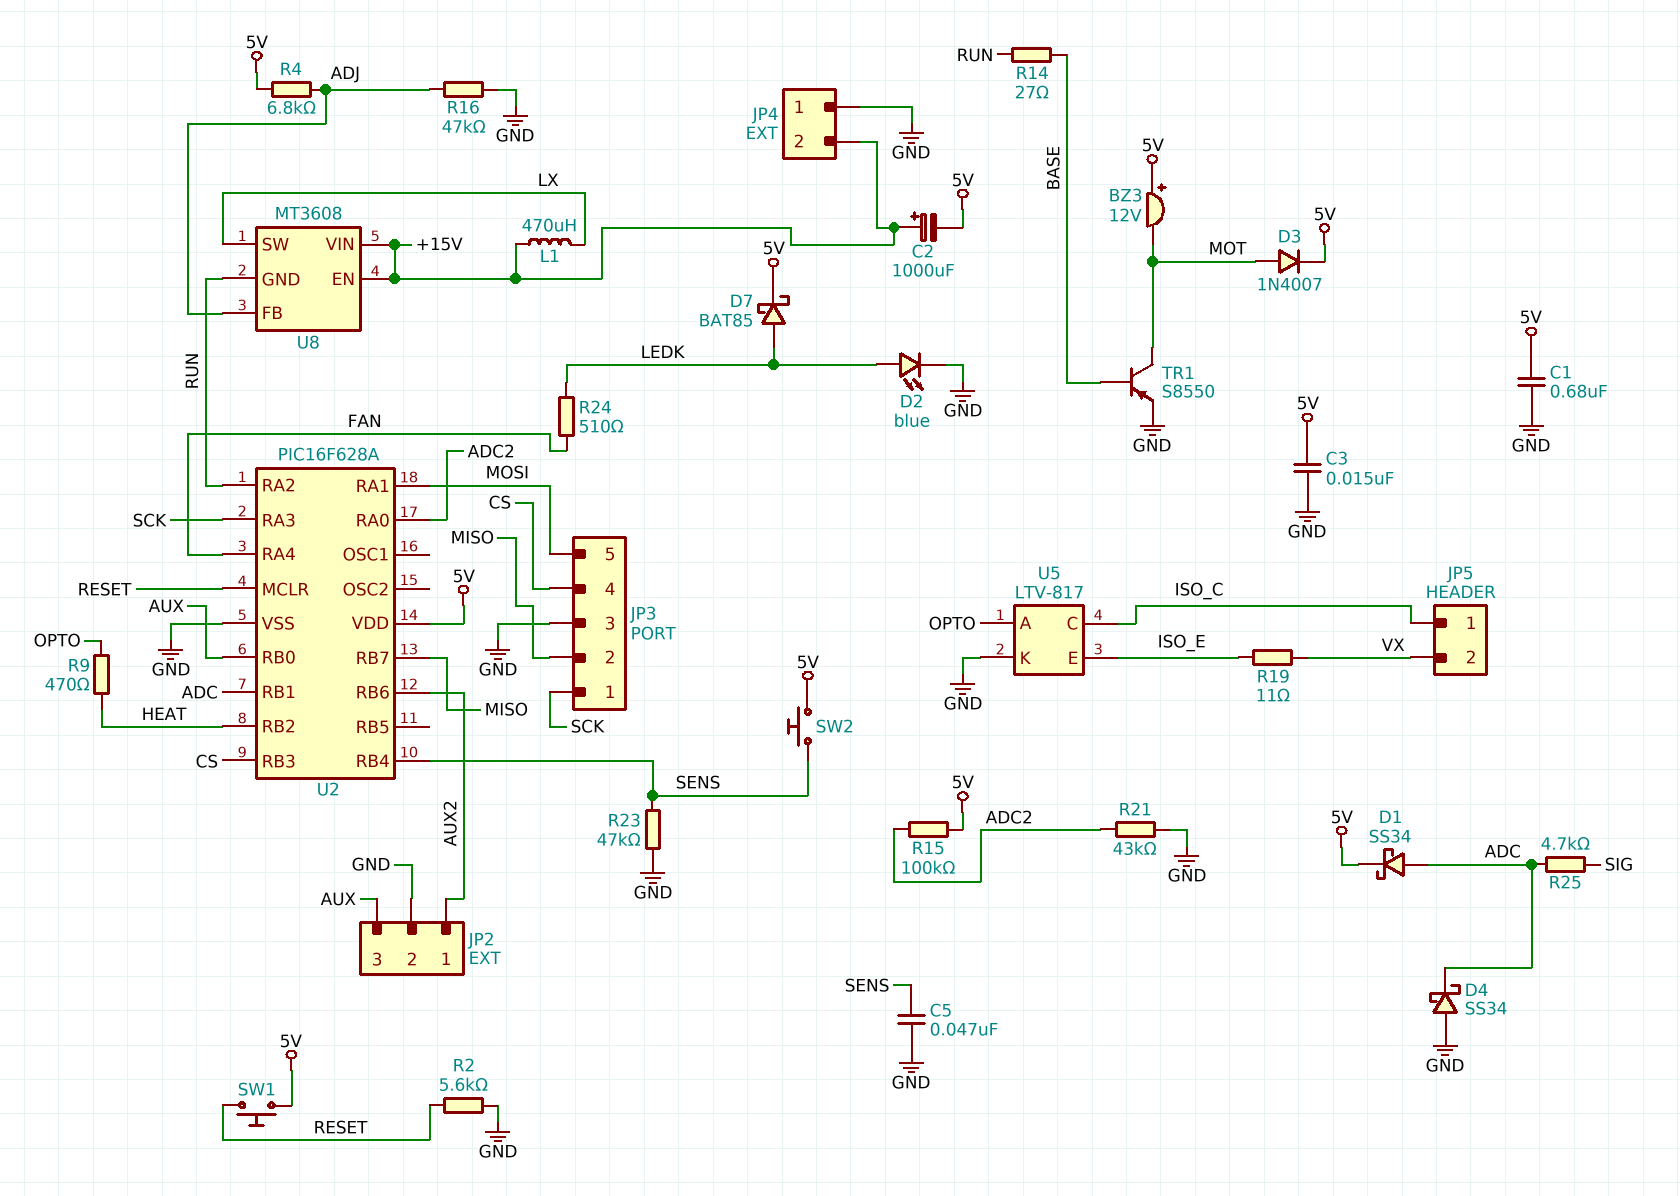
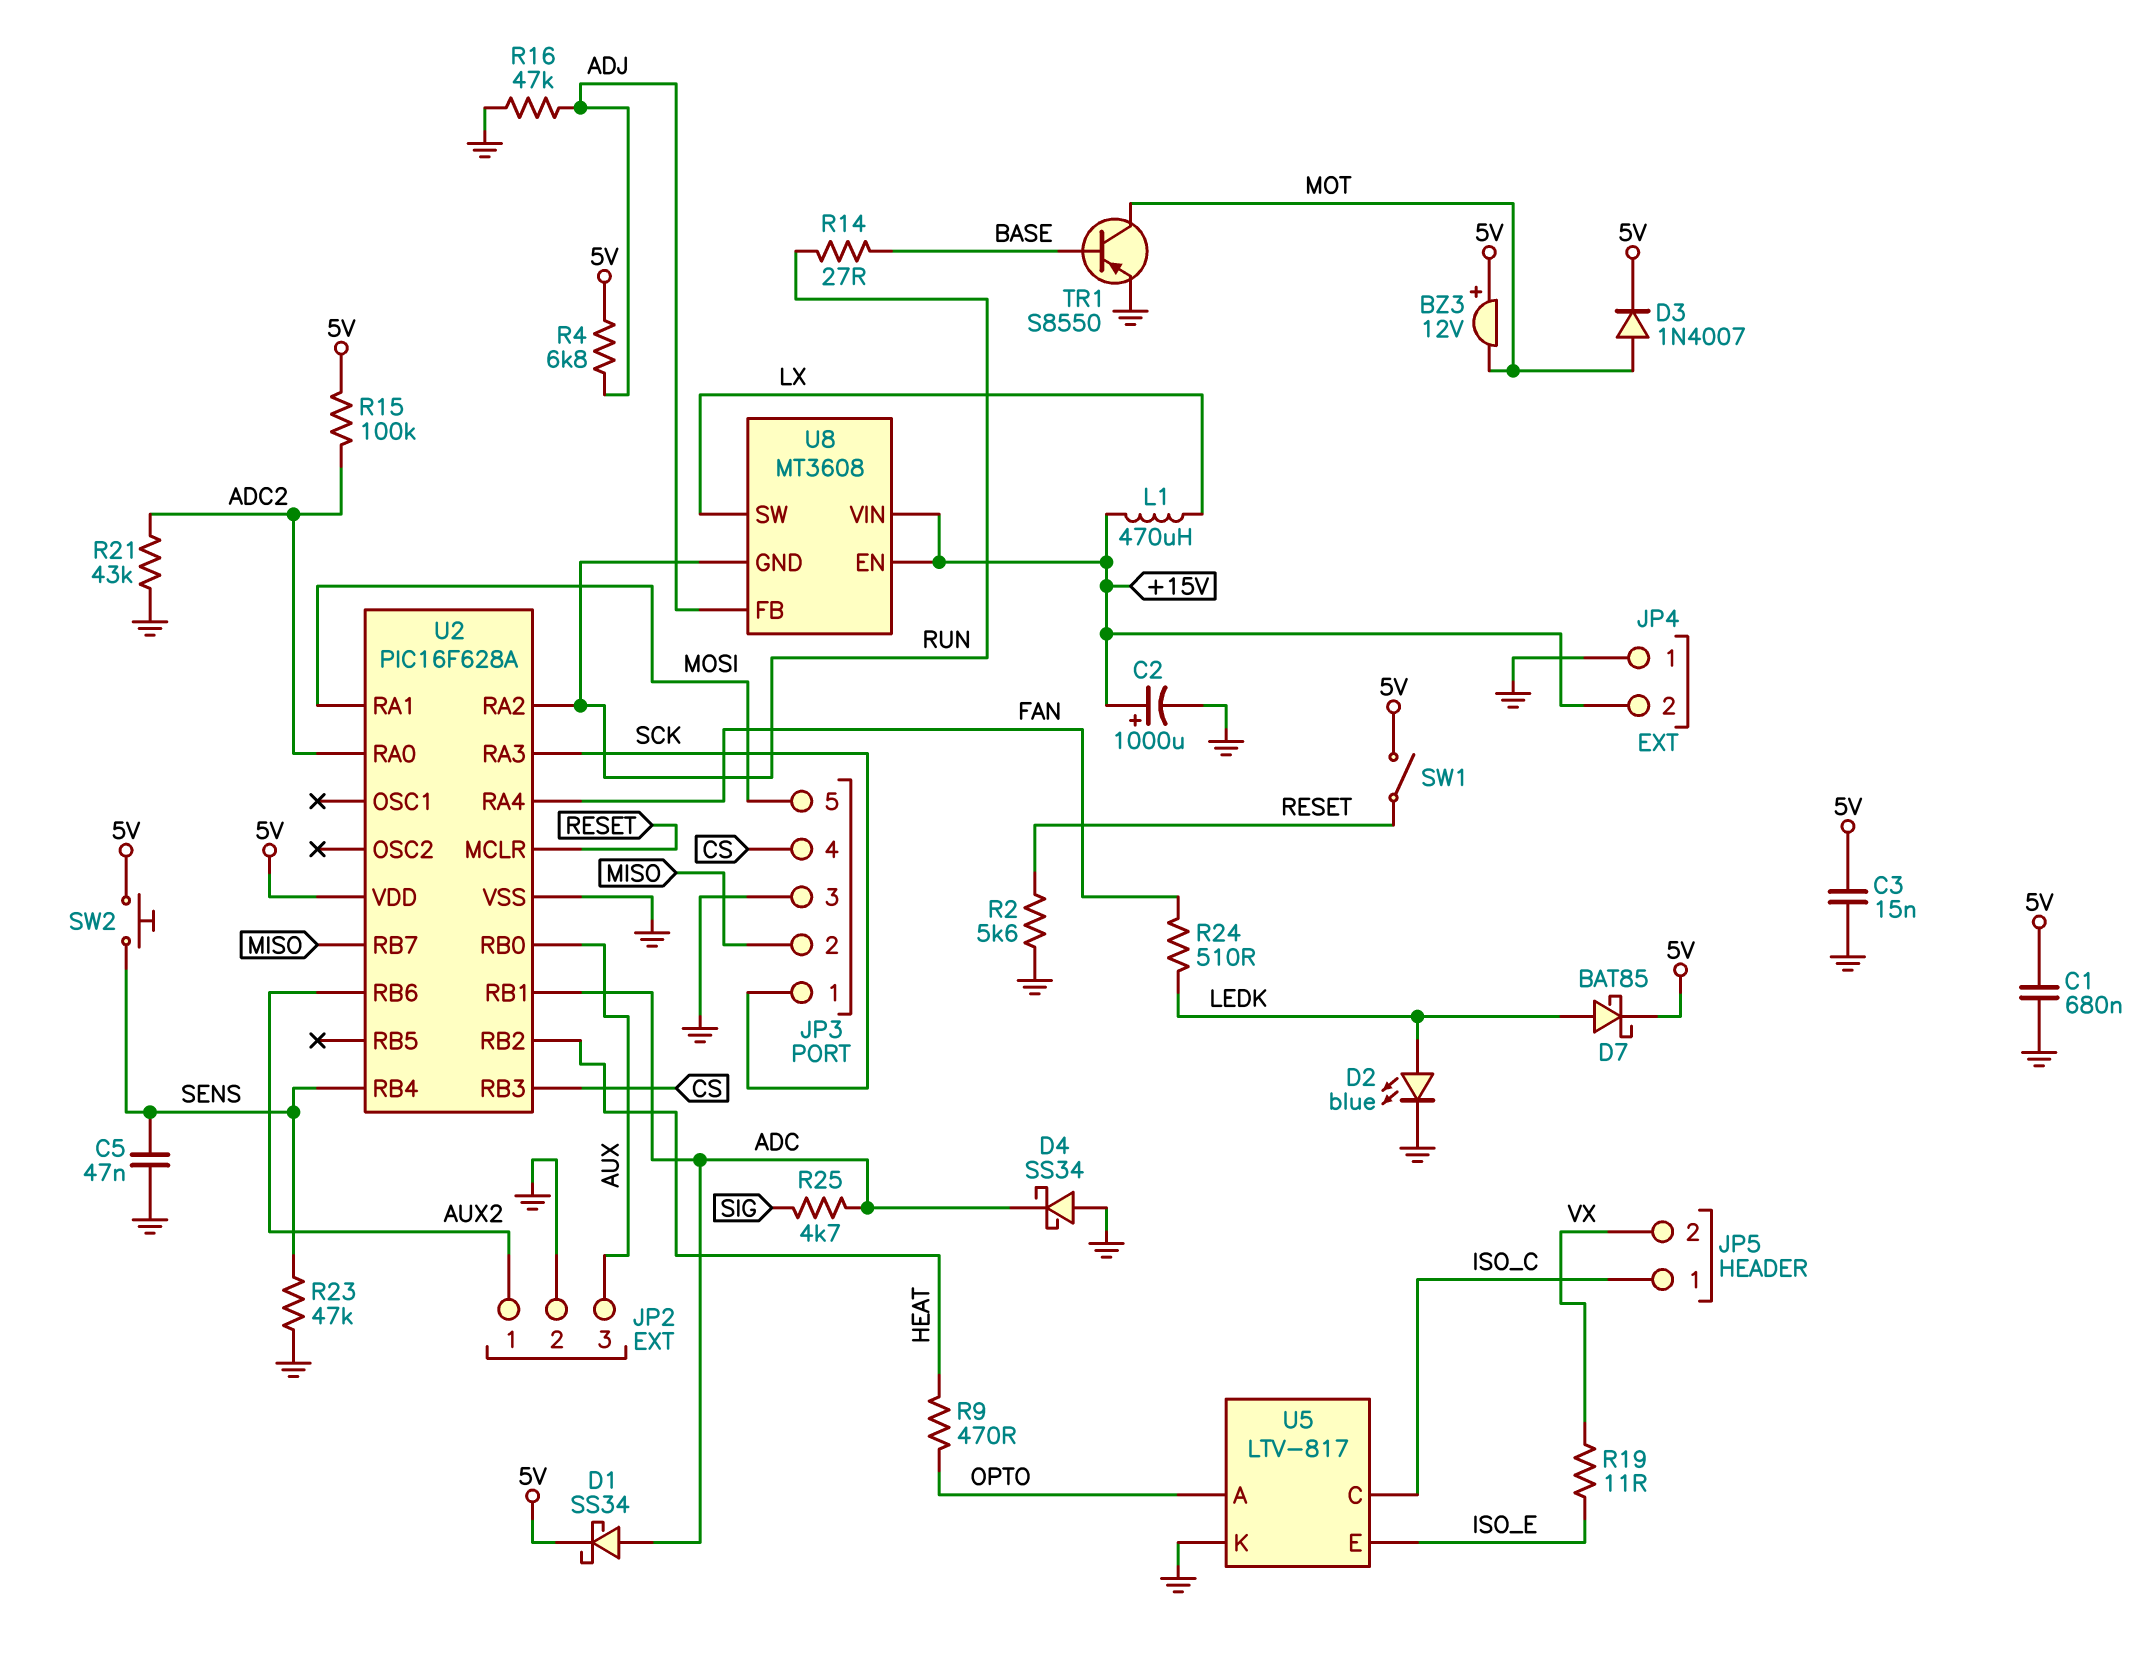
C2: 1000uF (plus +15V, minus 5V) -> 1000uF (plus +15V, minus GND)
SW1: button (5V, RESET) -> switch (5V, RESET)

